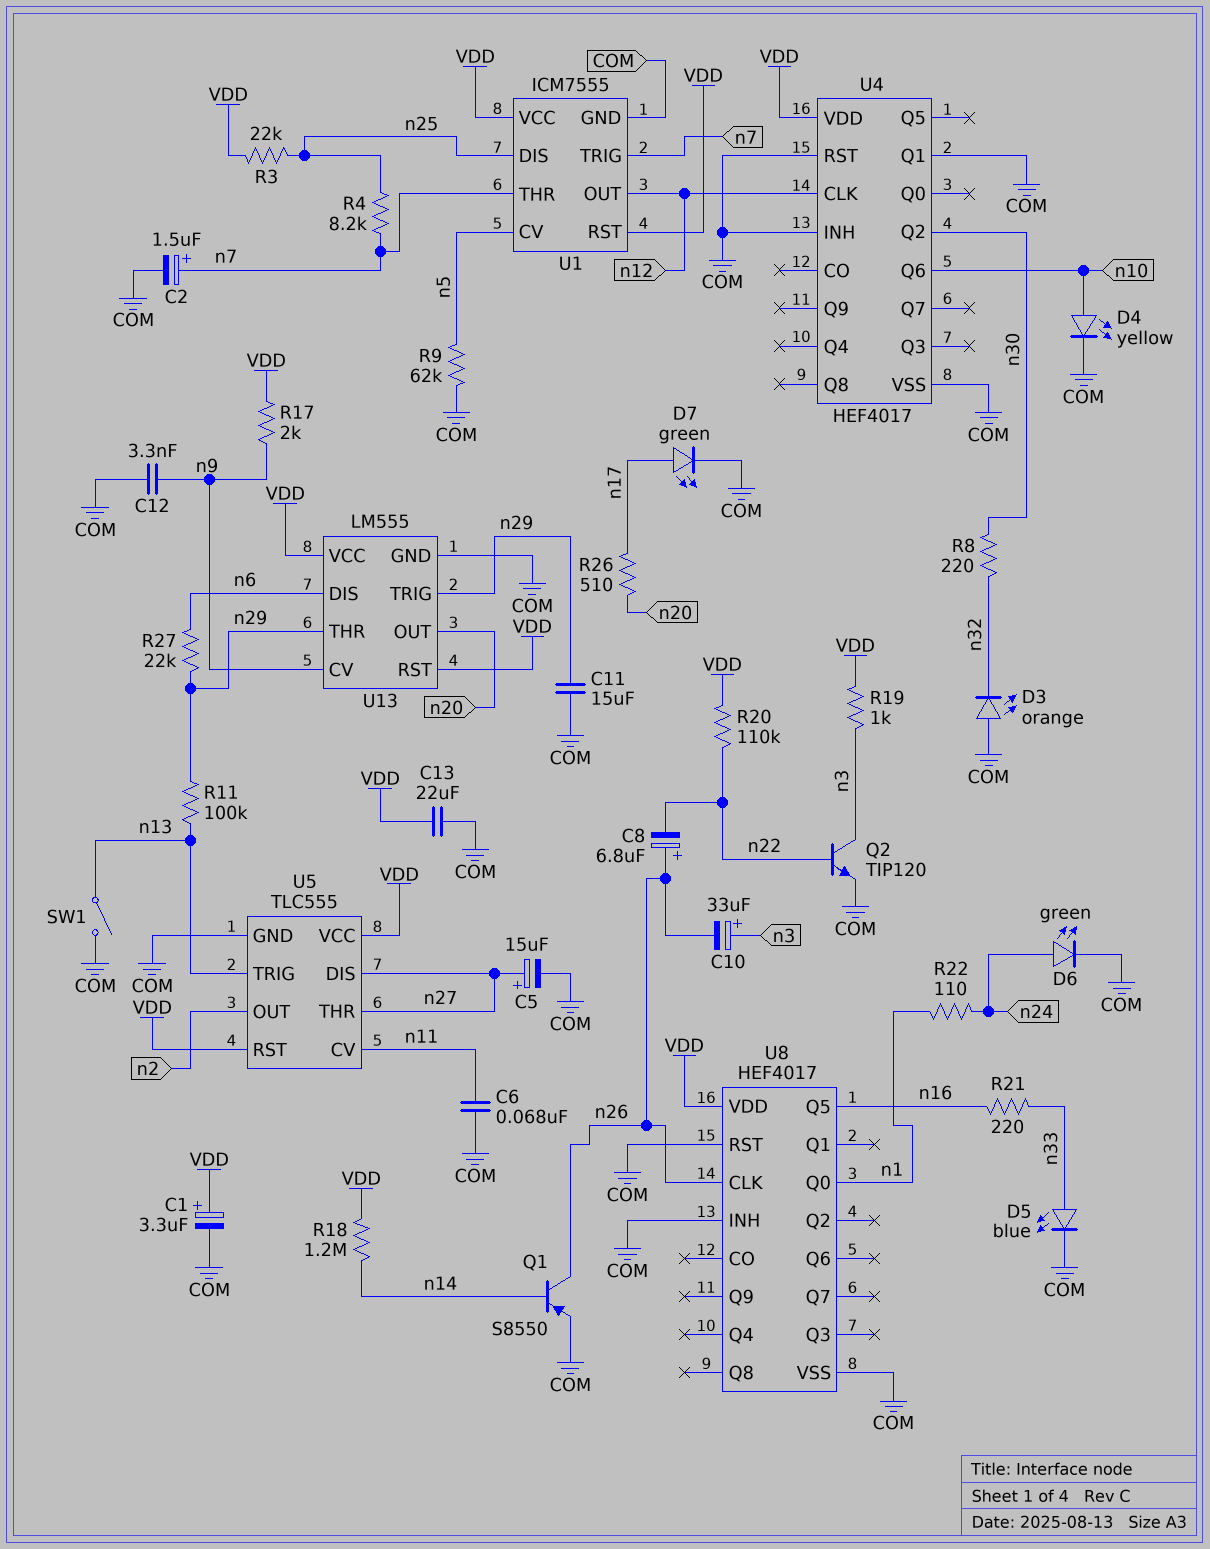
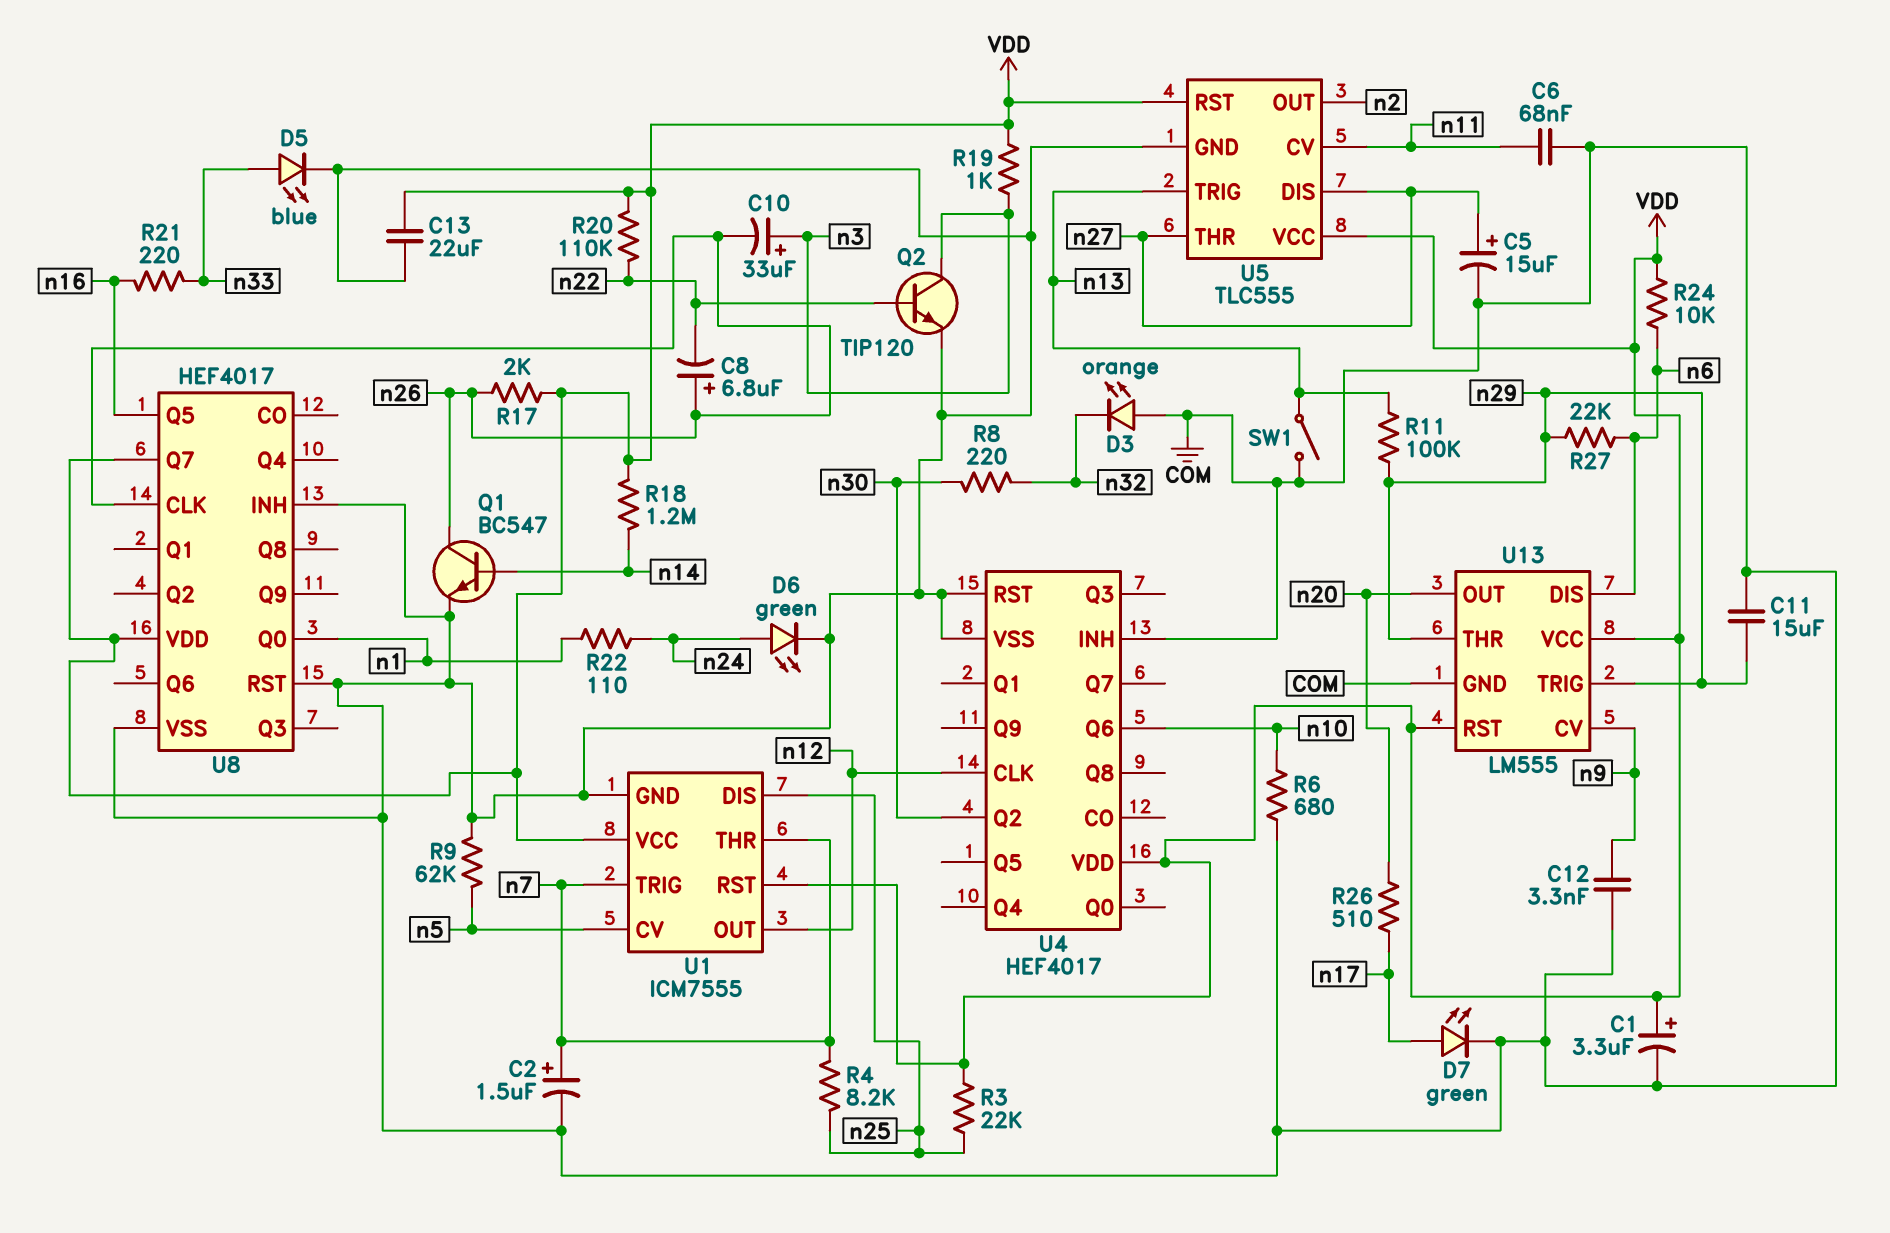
D4: LED yellow (A n10, K COM) -> none
Q1: PNP S8550 (B n14, C n26, E COM) -> NPN BC547 (B n14, C n26, E COM)
R6: none -> 680 (COM, n10)
R17: 2k (VDD, n9) -> 2k (VDD, n26)
R24: none -> 10k (VDD, n6)
U4 pin Q1: COM -> none
U8 pin Q7: none -> VDD

